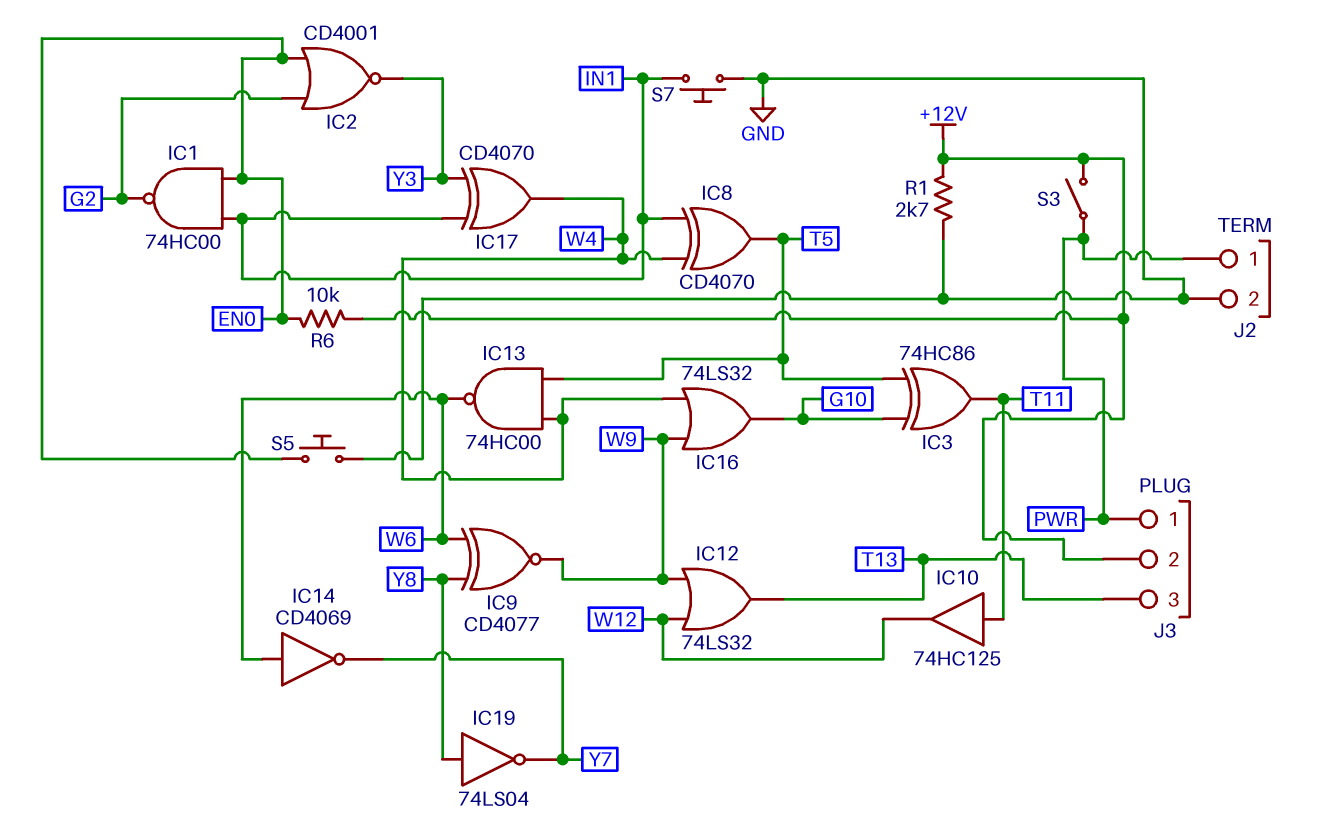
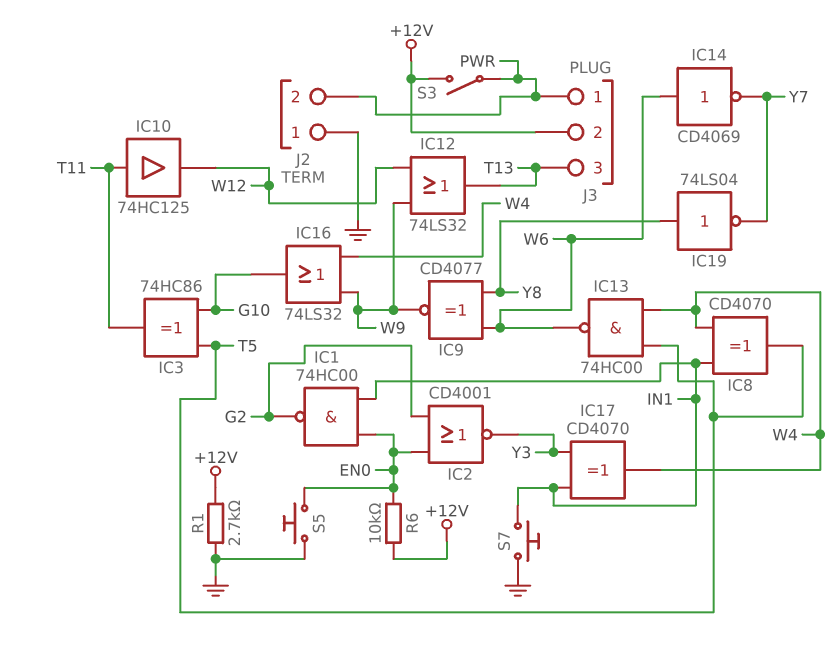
J2 pin 1: PWR -> GND
J2 pin 2: GND -> PWR

